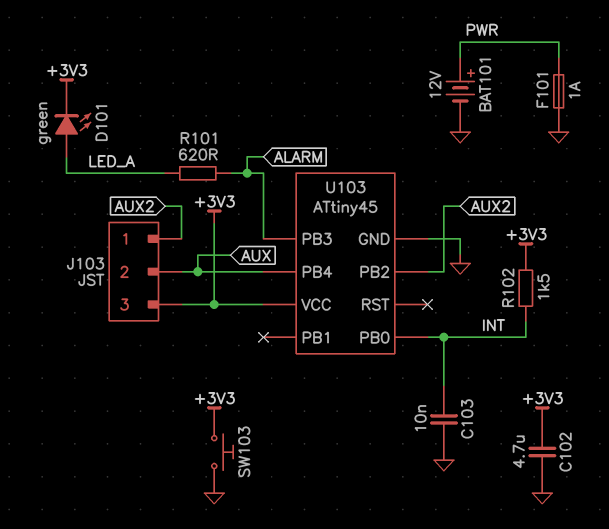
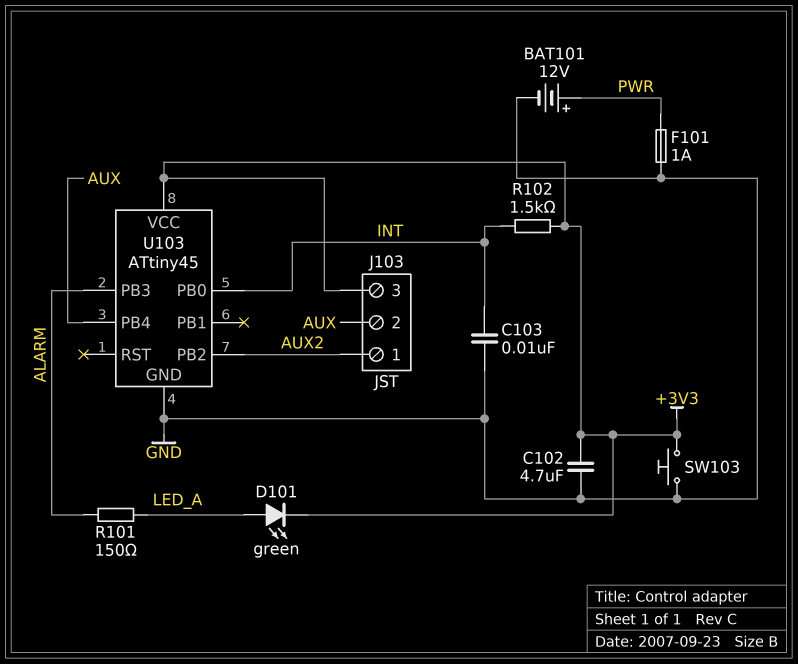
R101: 620 (ALARM, LED_A) -> 150 (ALARM, LED_A)

